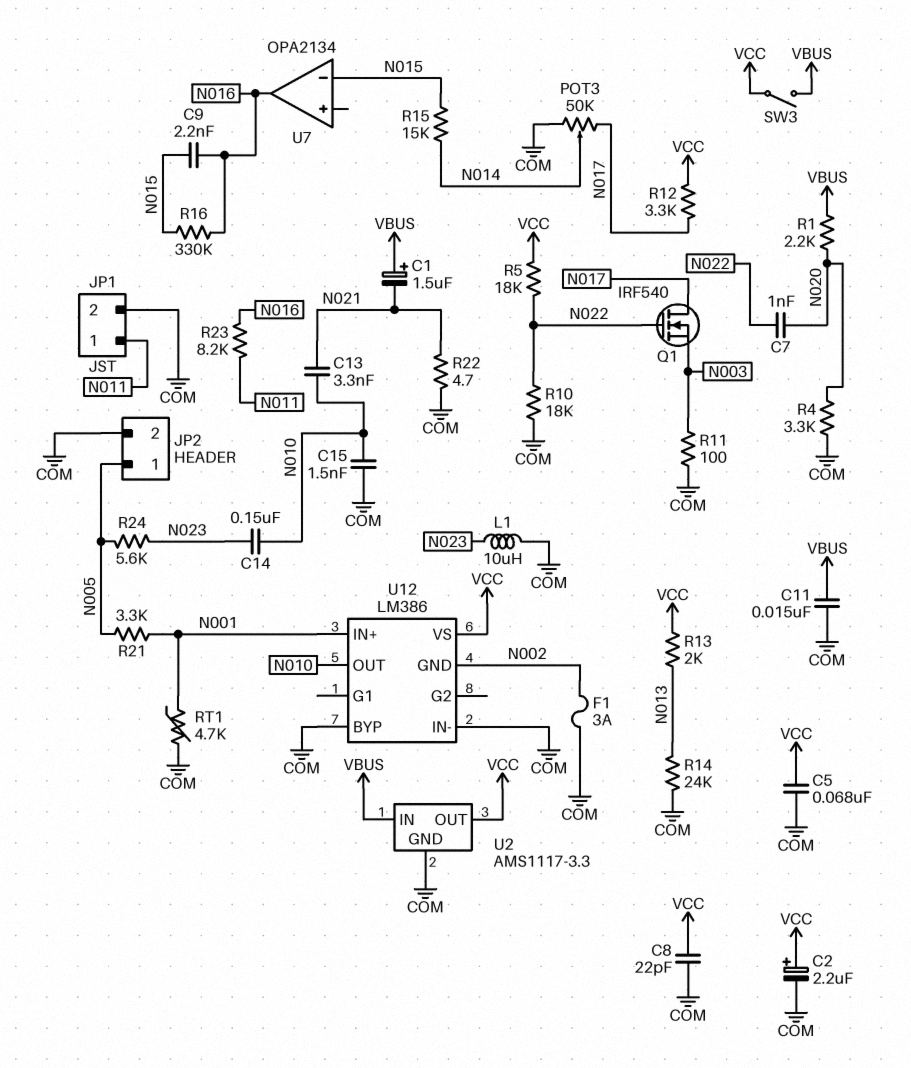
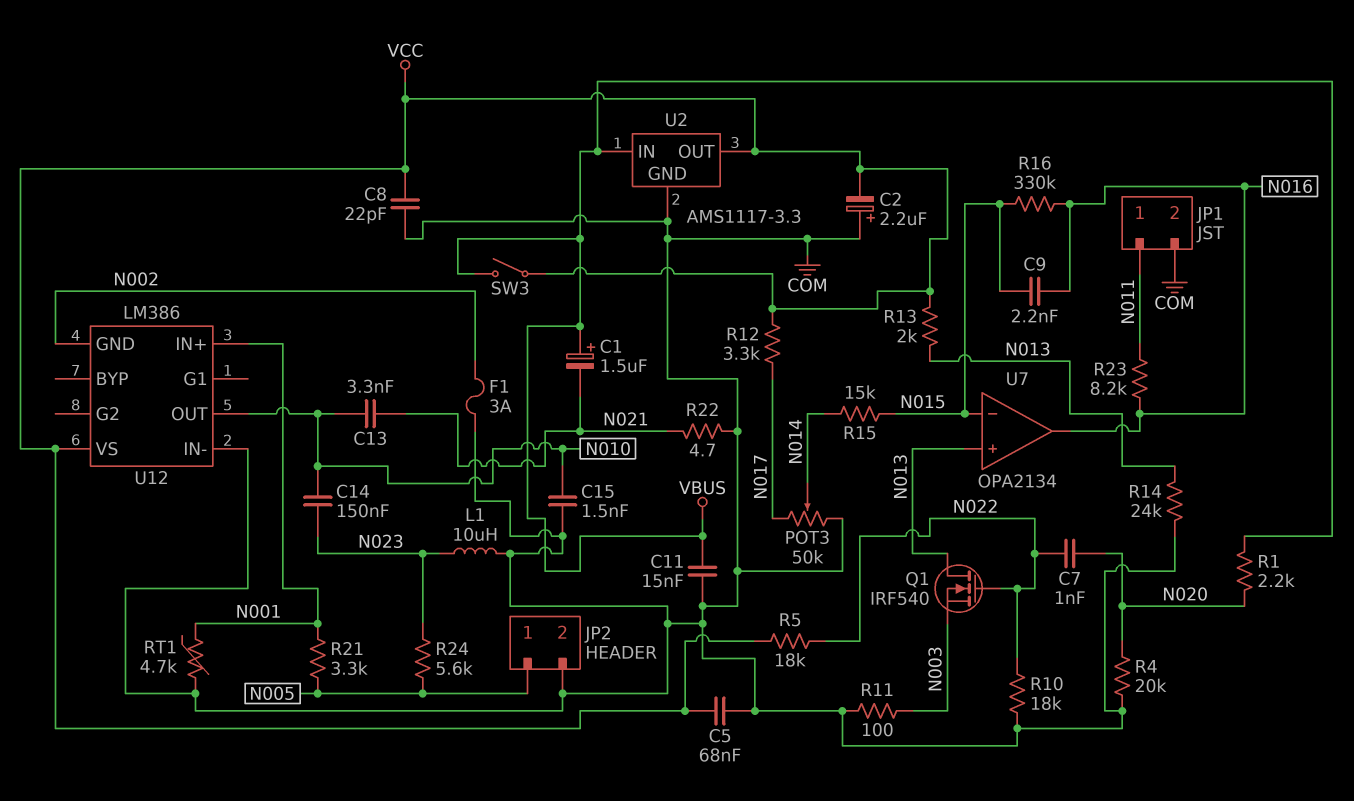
C2: 2.2uF (plus VCC, minus COM) -> 2.2uF (plus COM, minus VCC)
Q1: NMOS IRF540 (G N022, D N017, S N003) -> NMOS IRF540 (G N022, D N013, S N003)
R4: 3.3k (COM, N020) -> 20k (COM, N020)
U7 pin in+: none -> N013
U12 pin BYP: COM -> none

